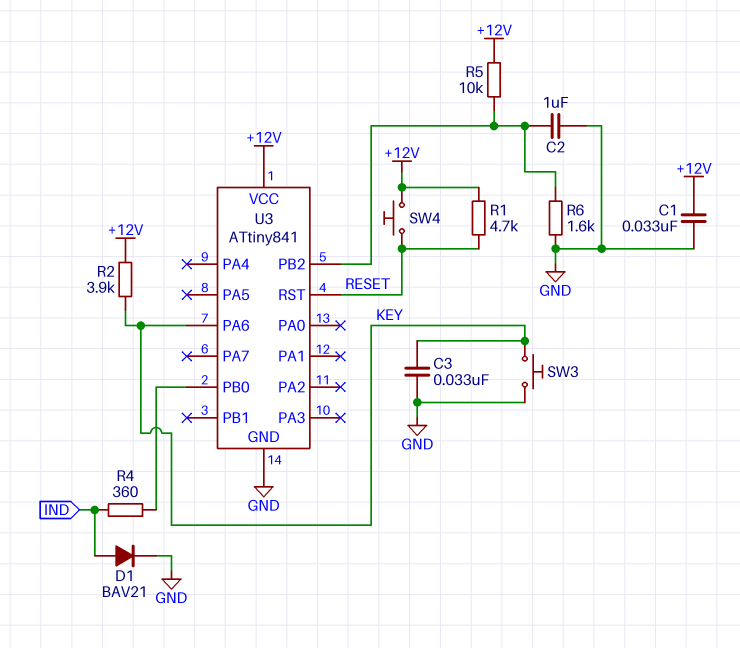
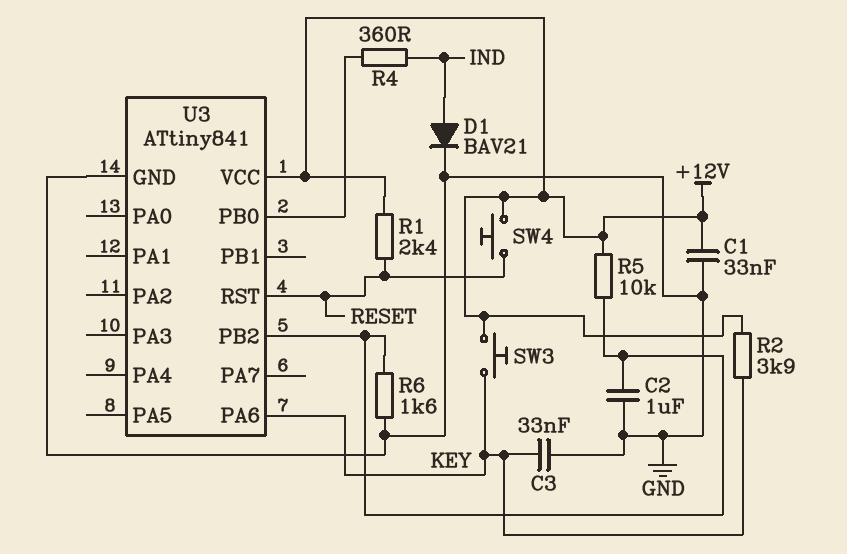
R1: 4.7k (+12V, RESET) -> 2.4k (+12V, RESET)
SW3: button (GND, KEY) -> button (+12V, KEY)

